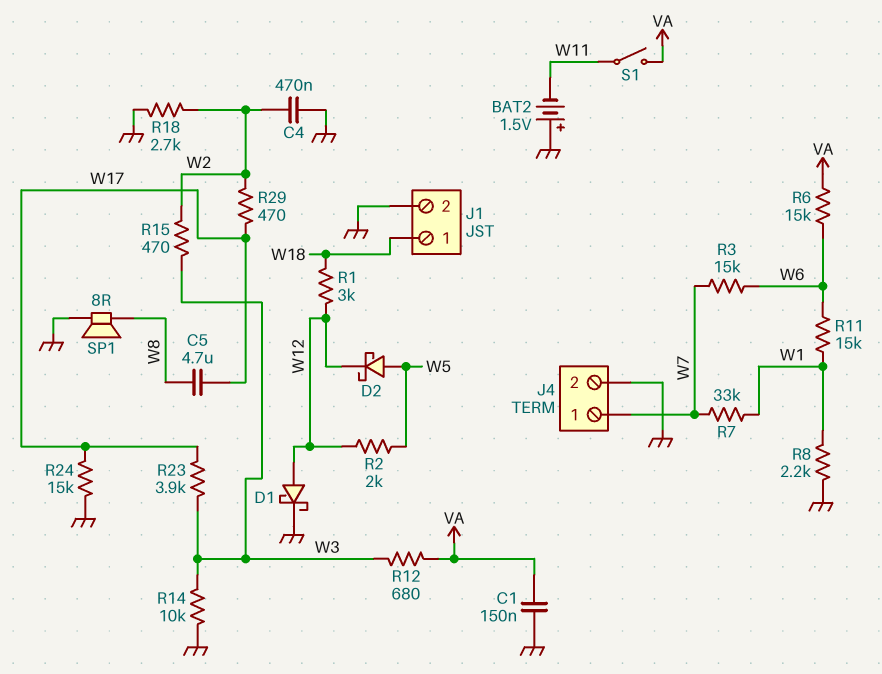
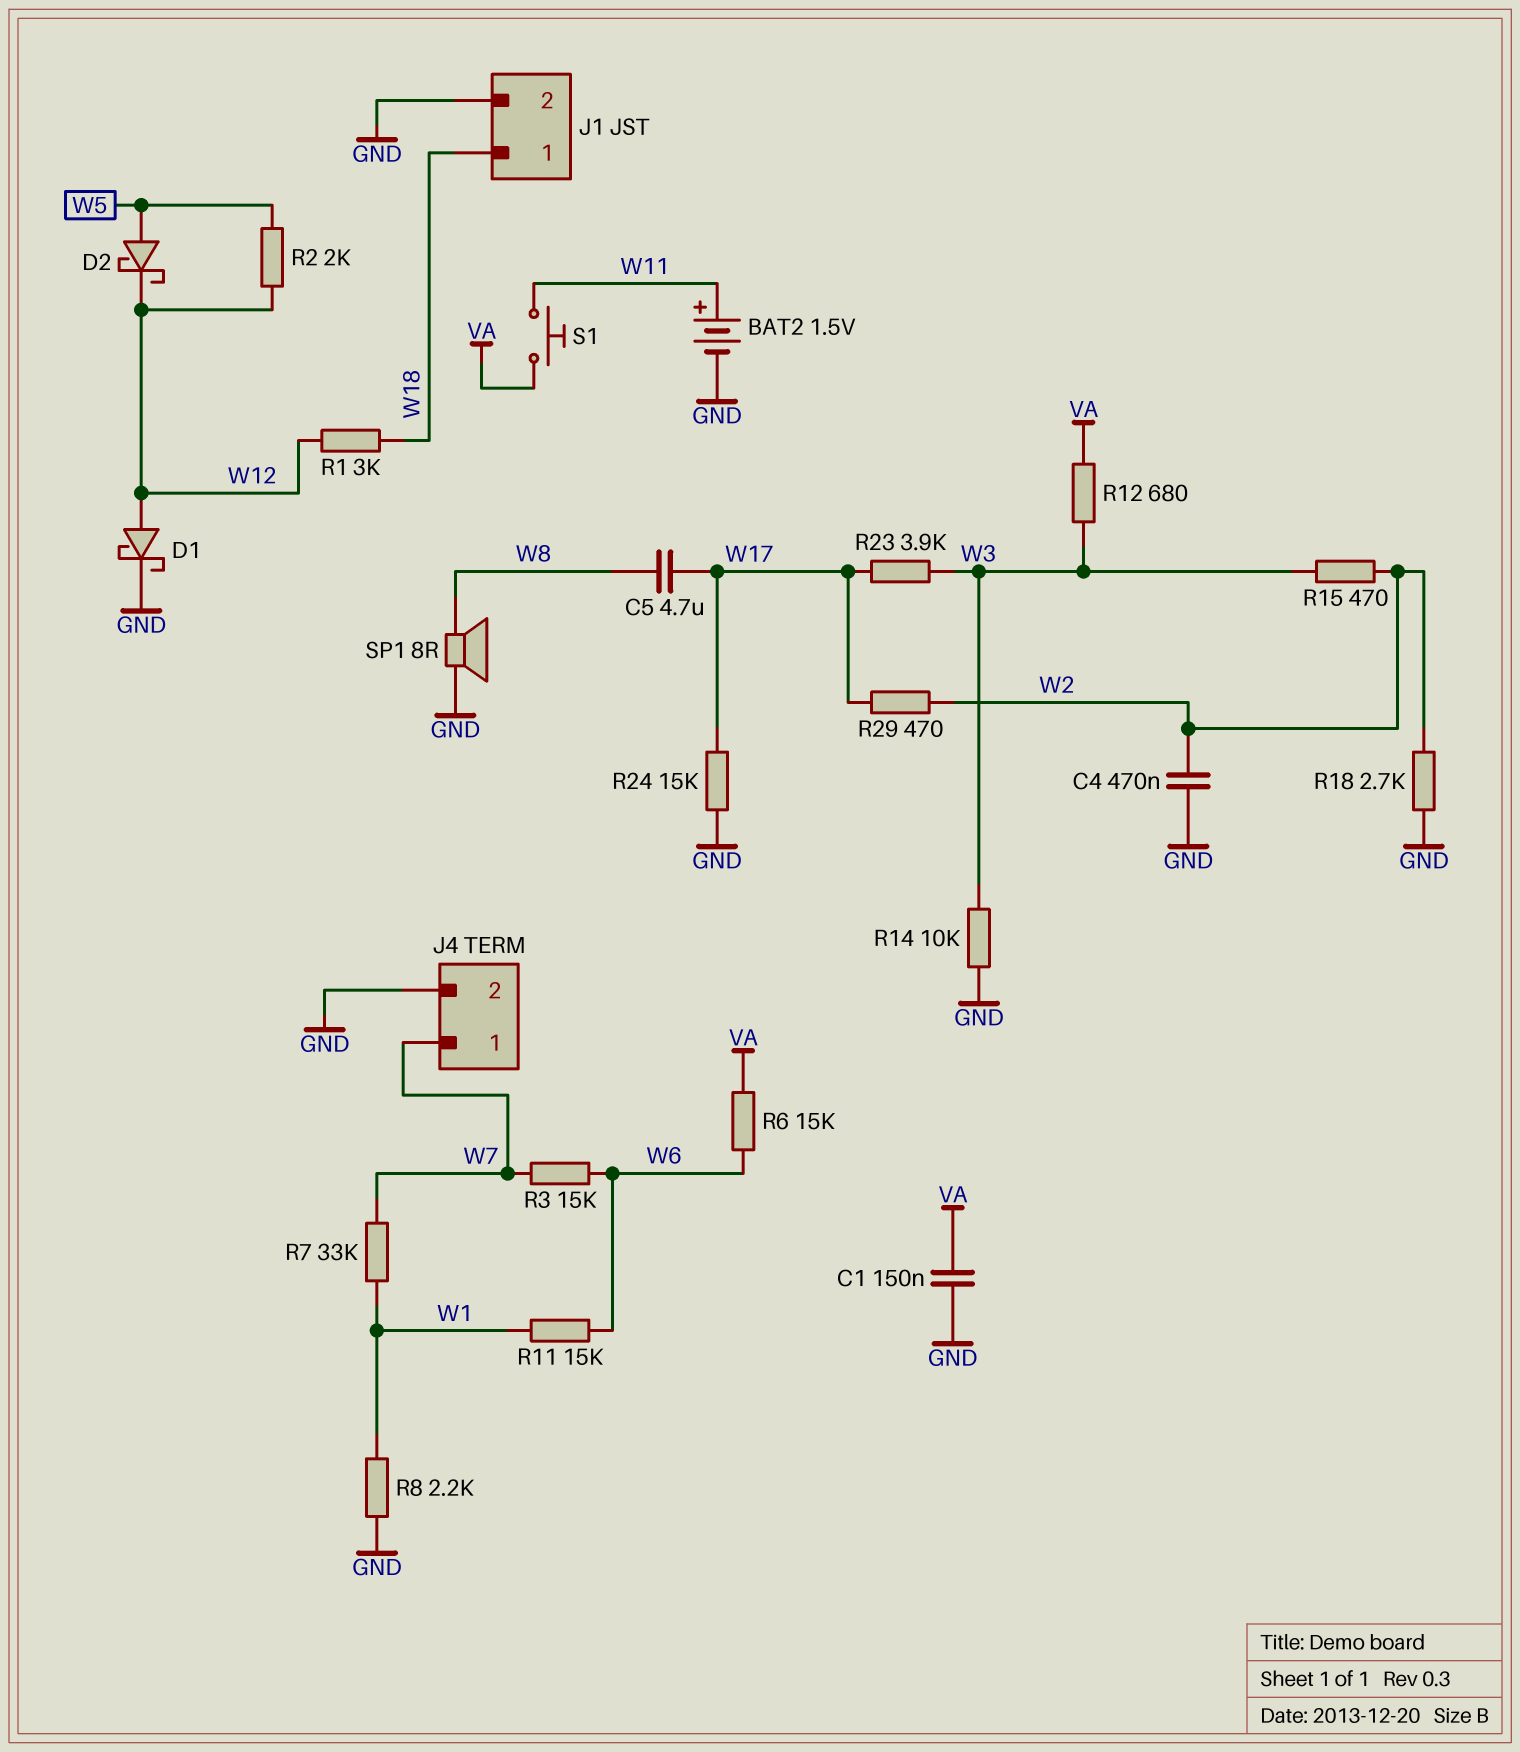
BAT2: 1.5V (plus GND, minus W11) -> 1.5V (plus W11, minus GND)
S1: switch (VA, W11) -> button (VA, W11)

